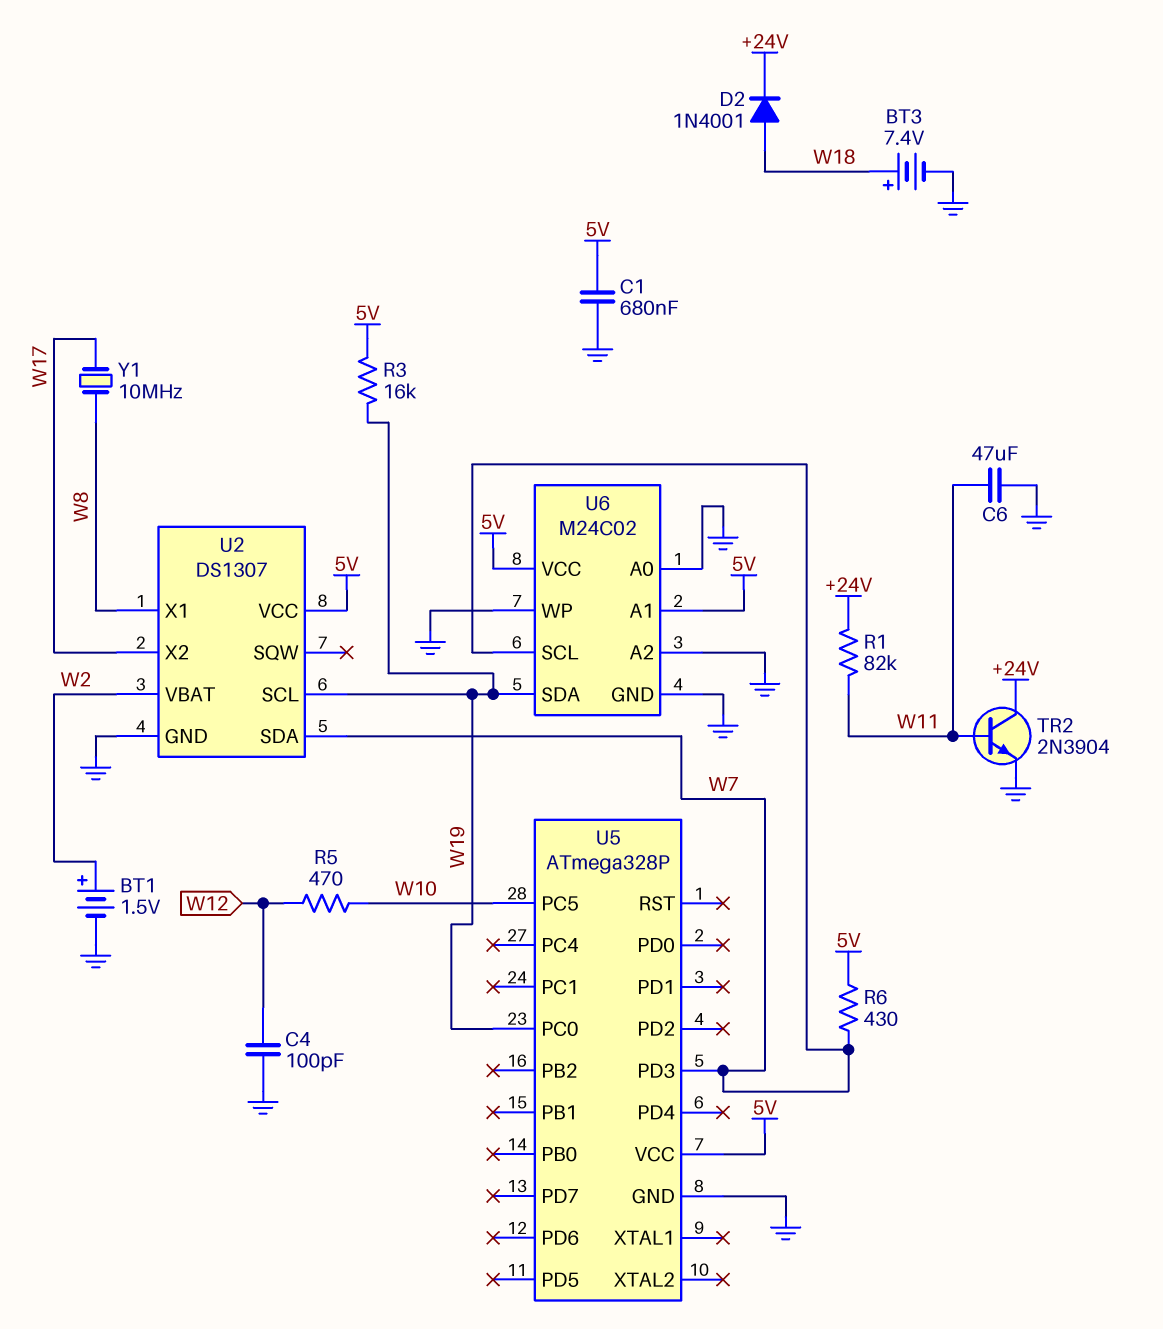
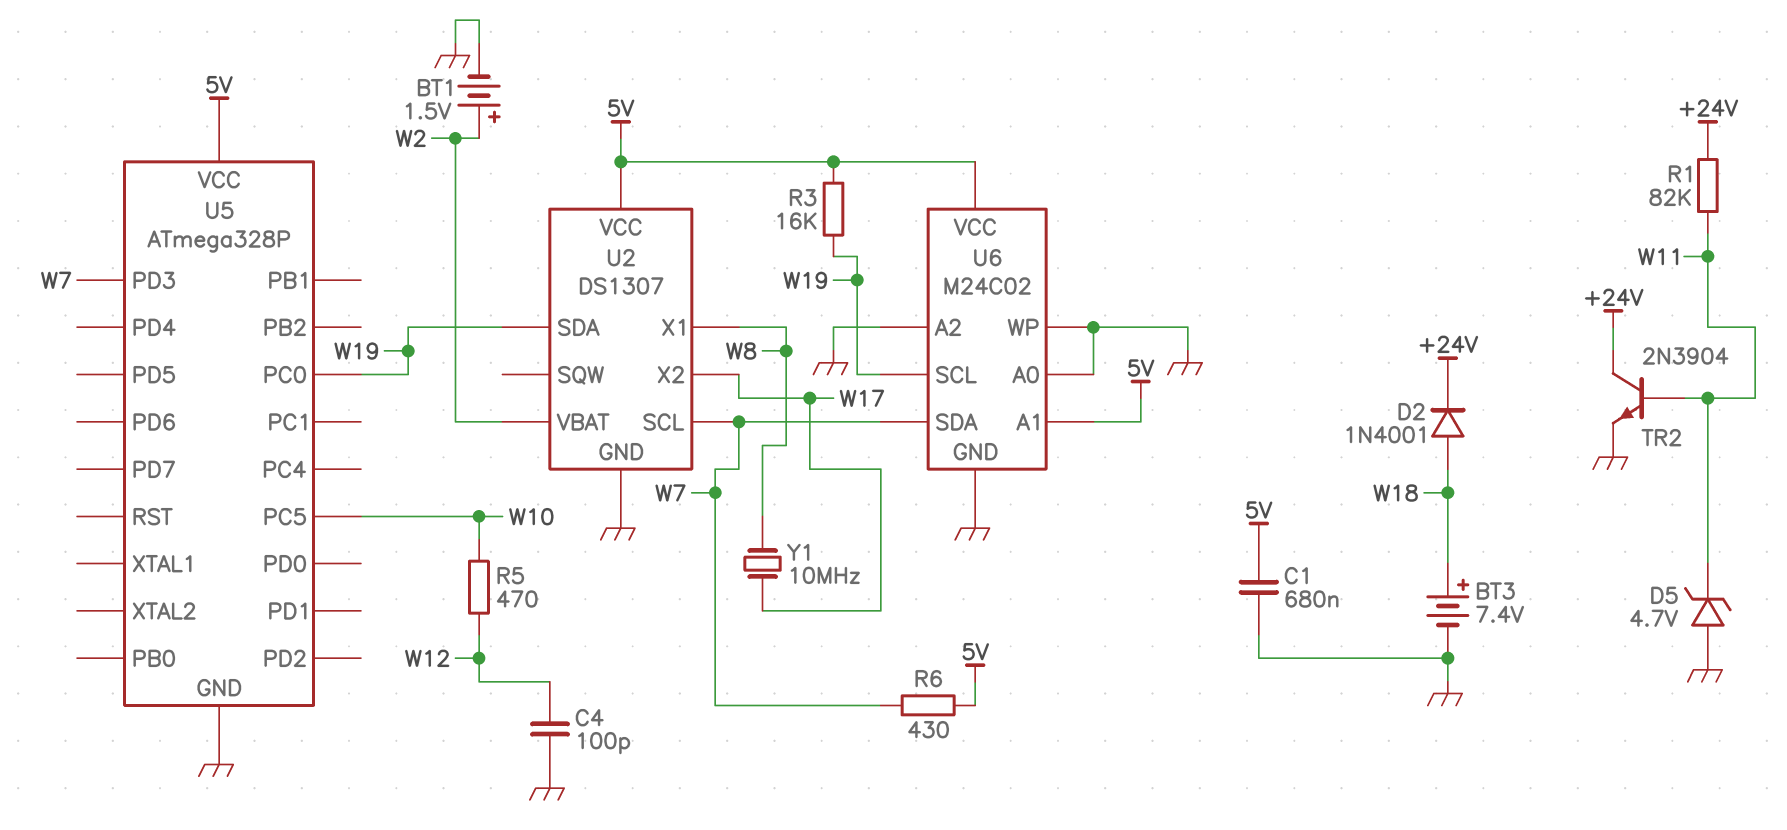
C6: 47uF (GND, W11) -> none
D5: none -> zener 4.7V (A GND, K W11)
U2 pin SCL: W19 -> W7
U2 pin SDA: W7 -> W19
U6 pin SCL: W7 -> W19
U6 pin SDA: W19 -> W7

